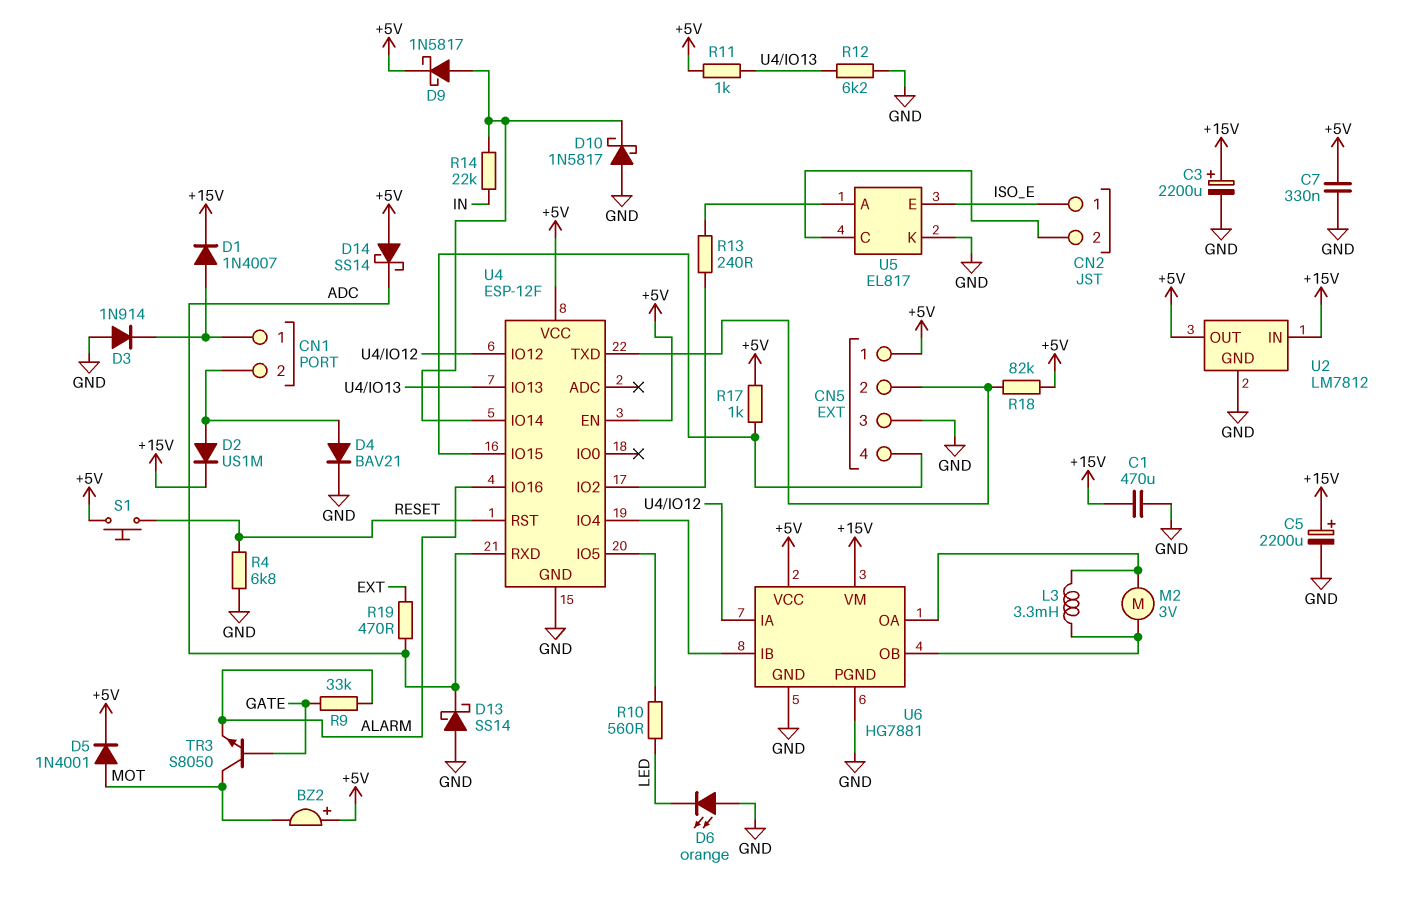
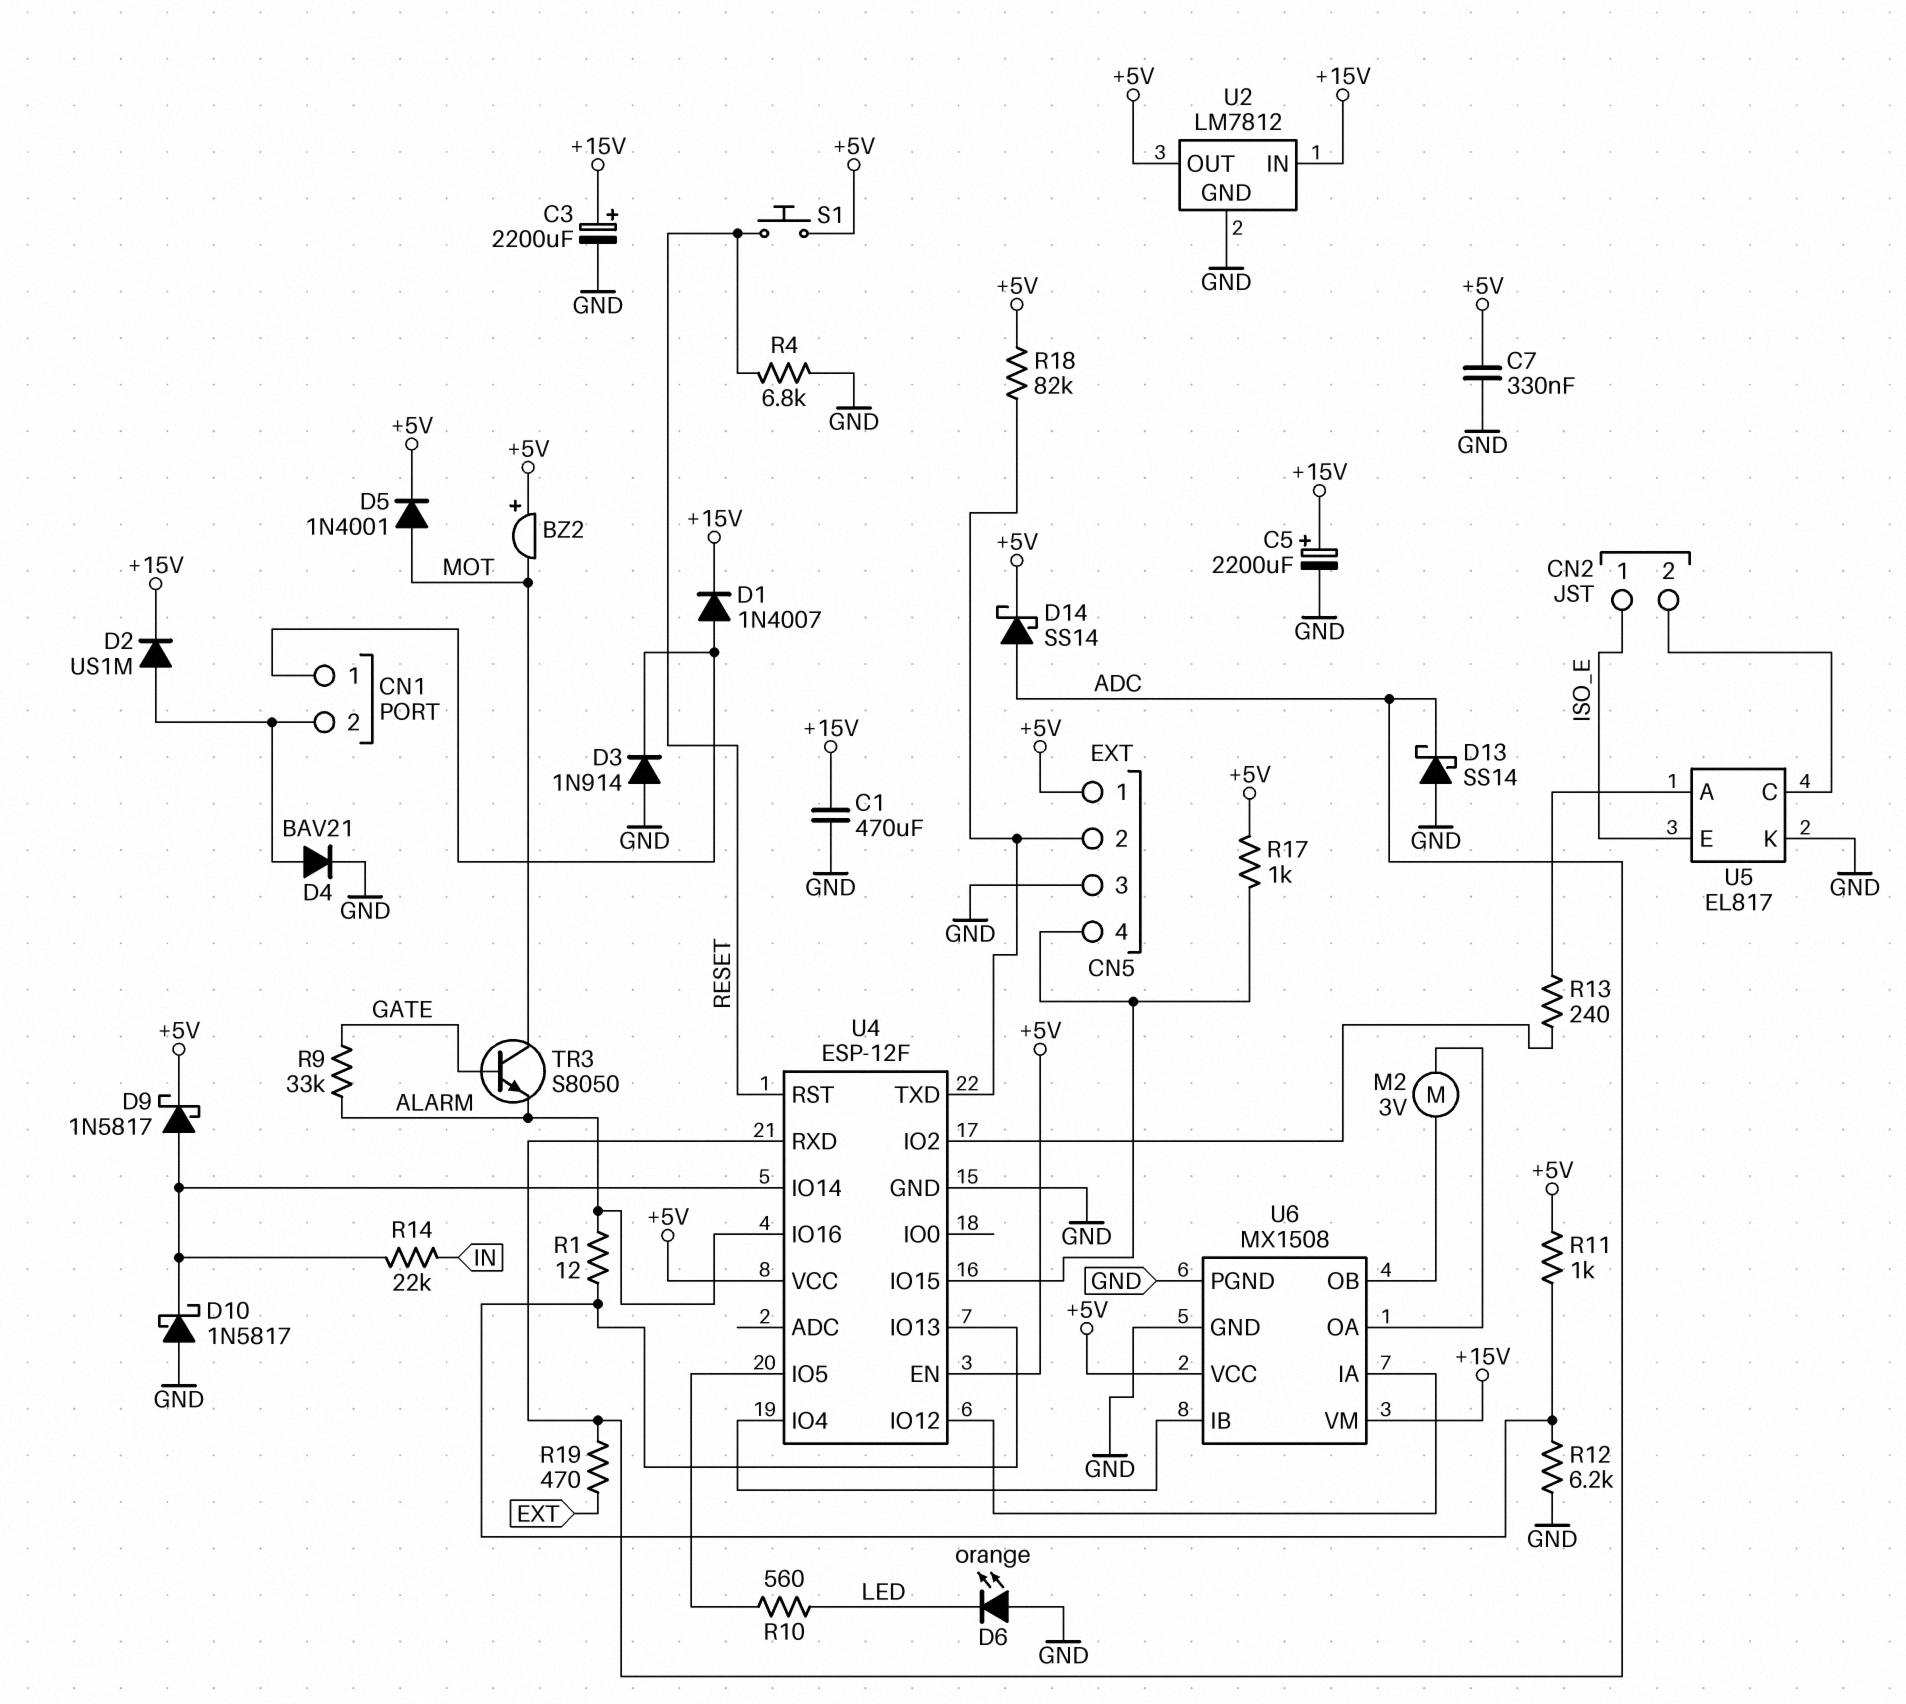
D14: schottky SS14 (A +5V, K ADC) -> schottky SS14 (A ADC, K +5V)
L3: 3.3mH (U6/OA, U6/OB) -> none
R1: none -> 12 (ALARM, U4/IO13)
U6: HG7881 -> MX1508

